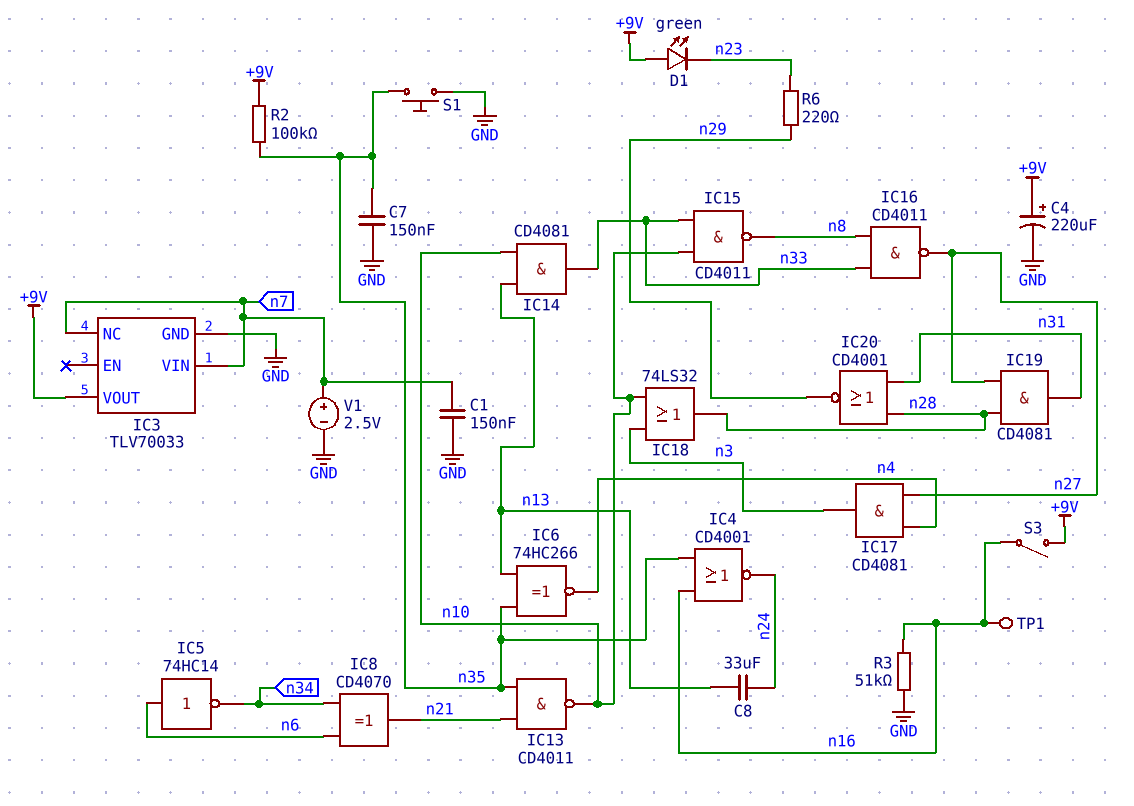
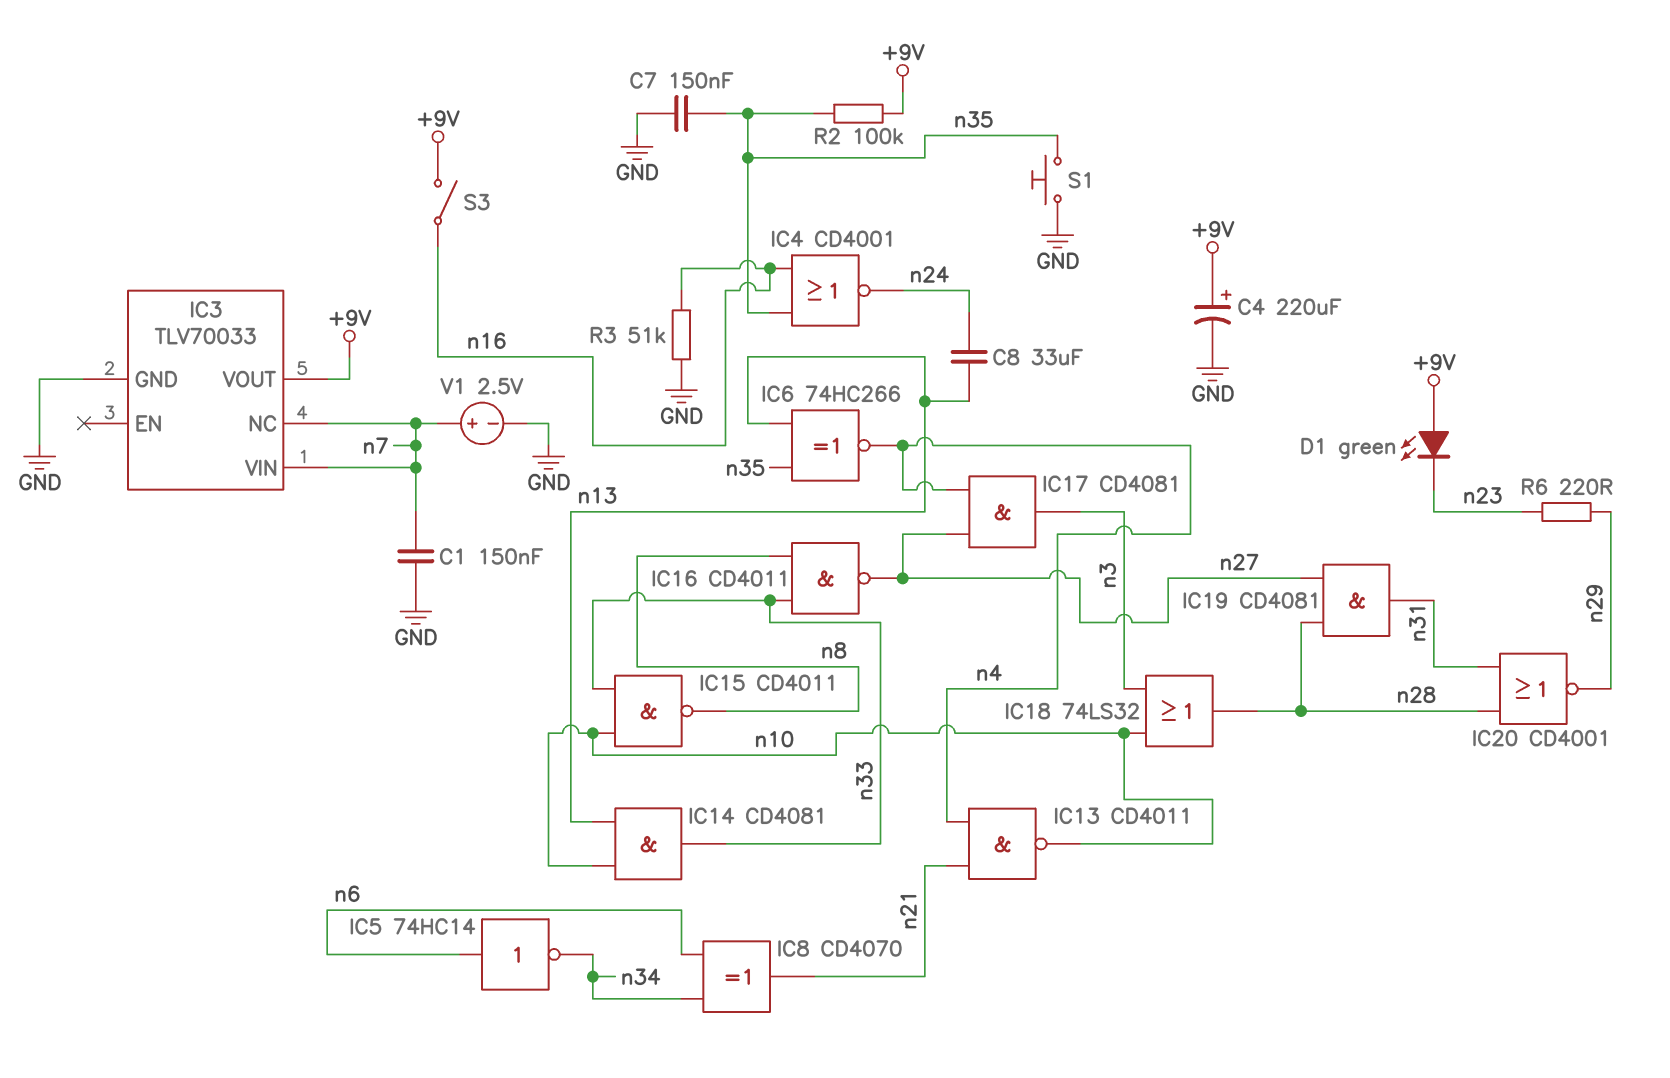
IC13: NAND CD4011 (in n21, in n35, out n10) -> NAND CD4011 (in n4, in n21, out n10)
TP1: test point (n16) -> none

